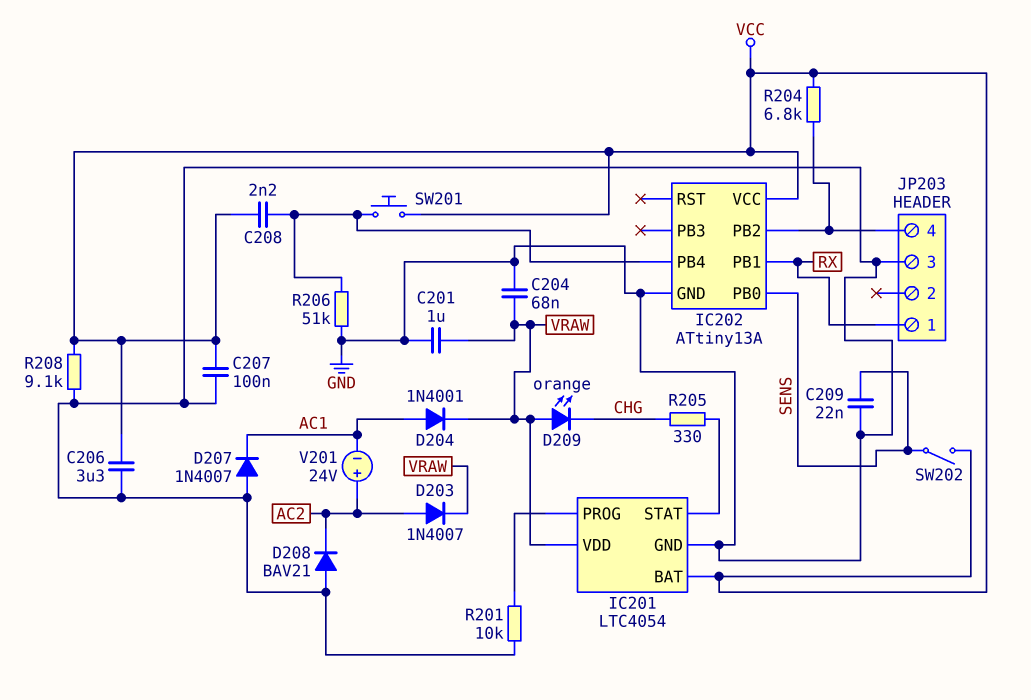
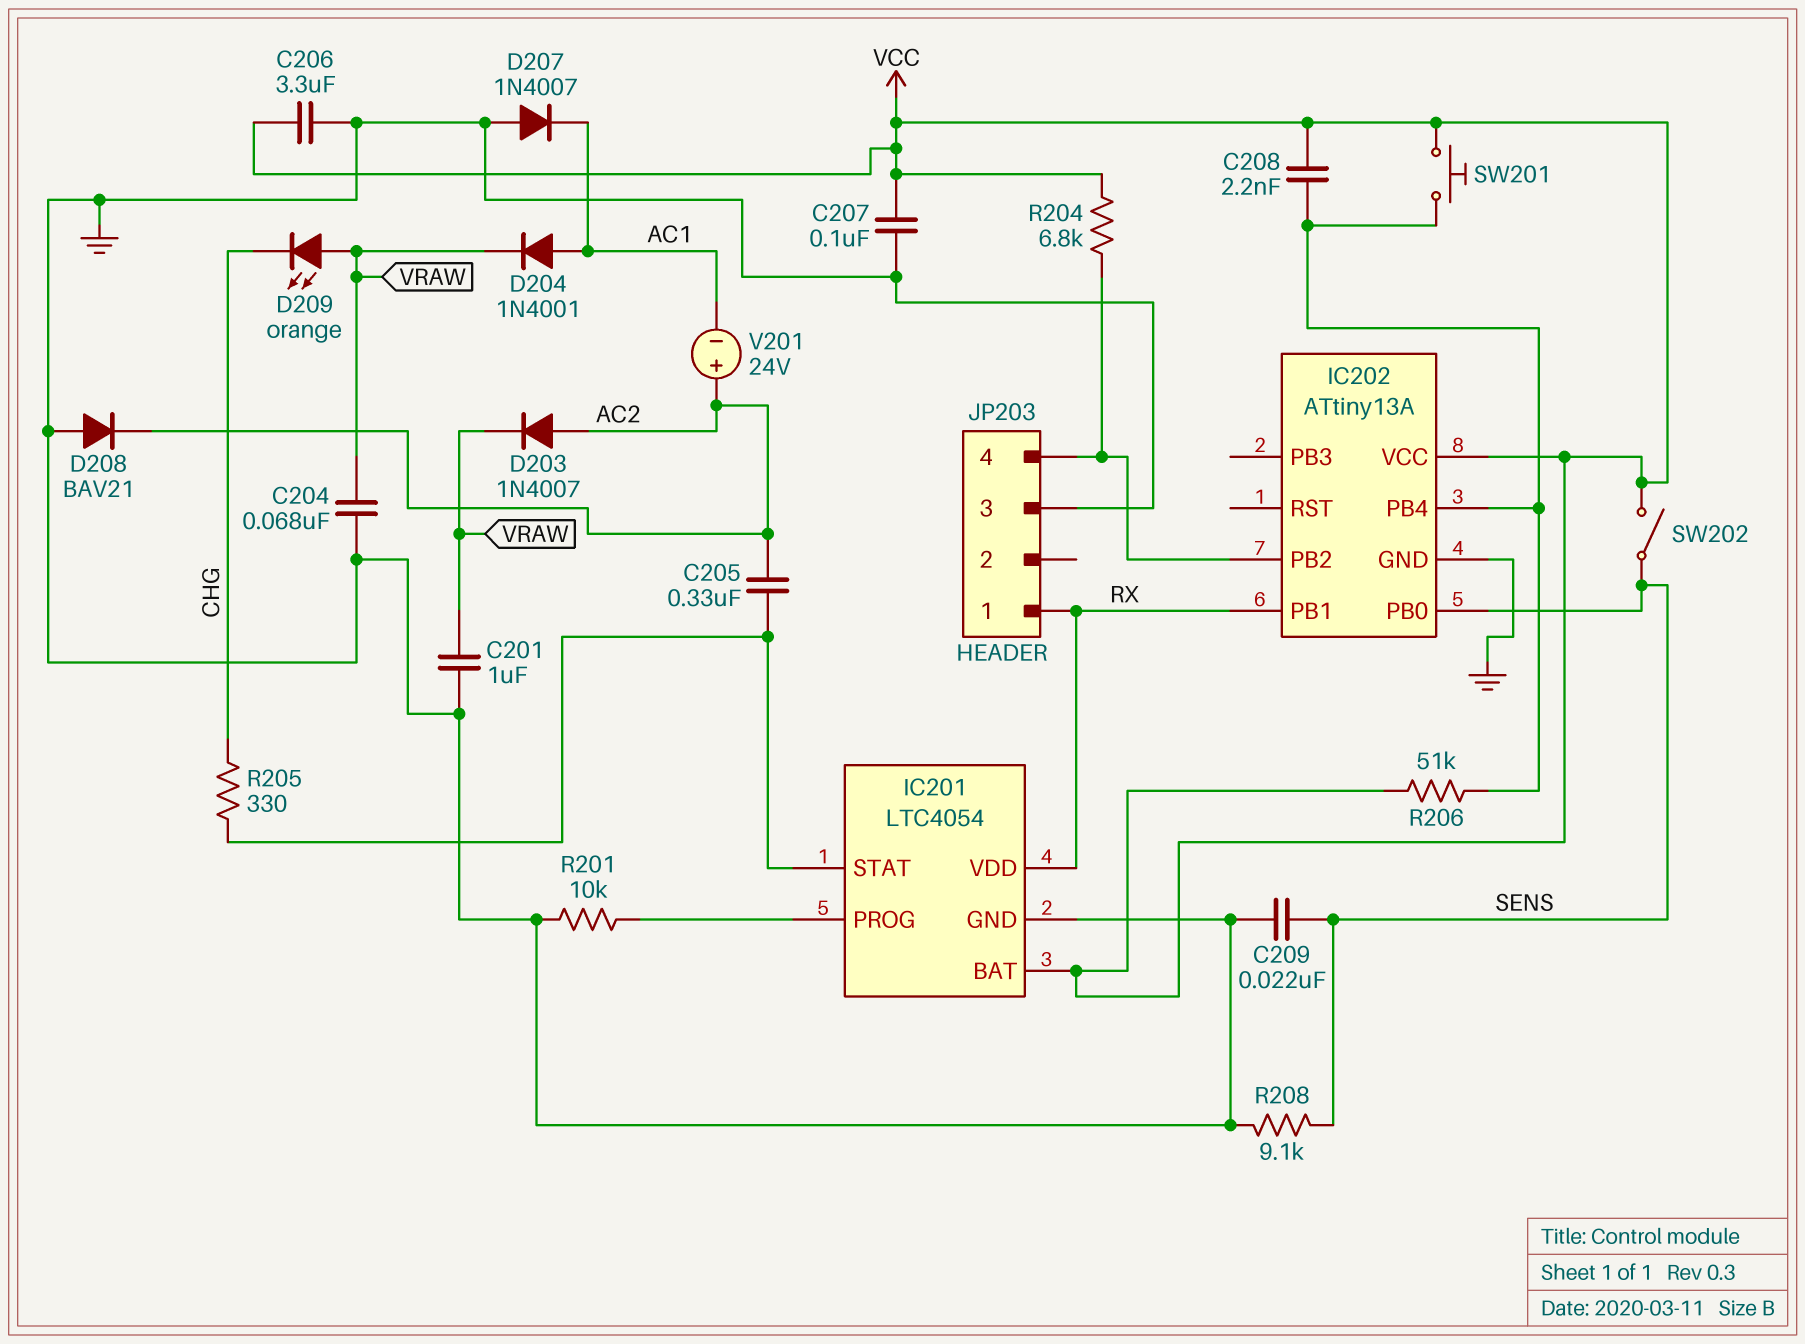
C205: none -> 330nF (AC2, IC201/STAT)
IC201 pin VDD: VRAW -> RX
R206: 51k (GND, IC202/PB4) -> 51k (IC202/PB4, VCC)
R208: 9.1k (GND, VCC) -> 9.1k (GND, SENS)

